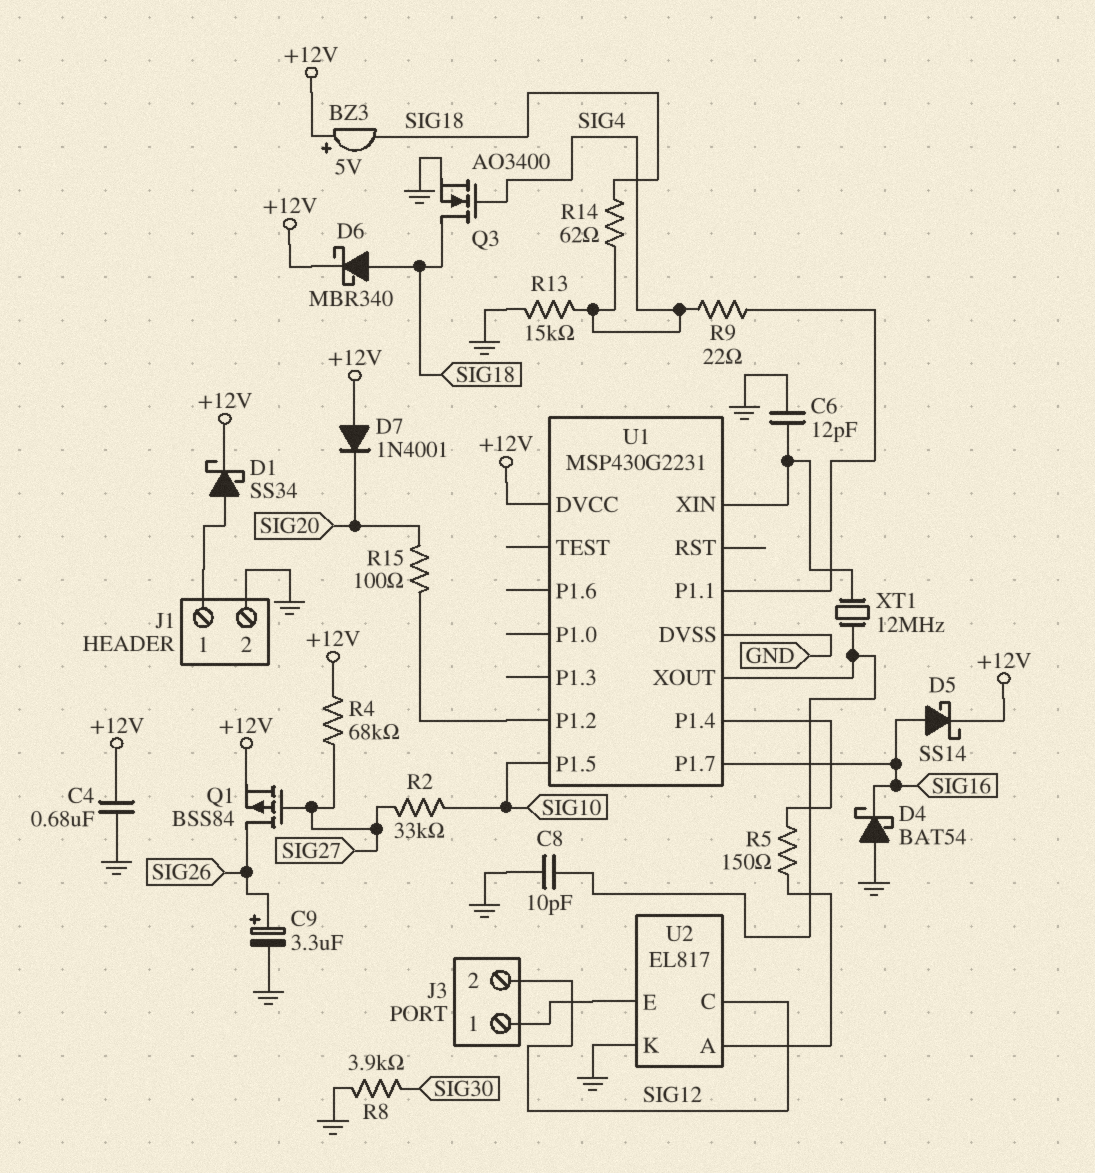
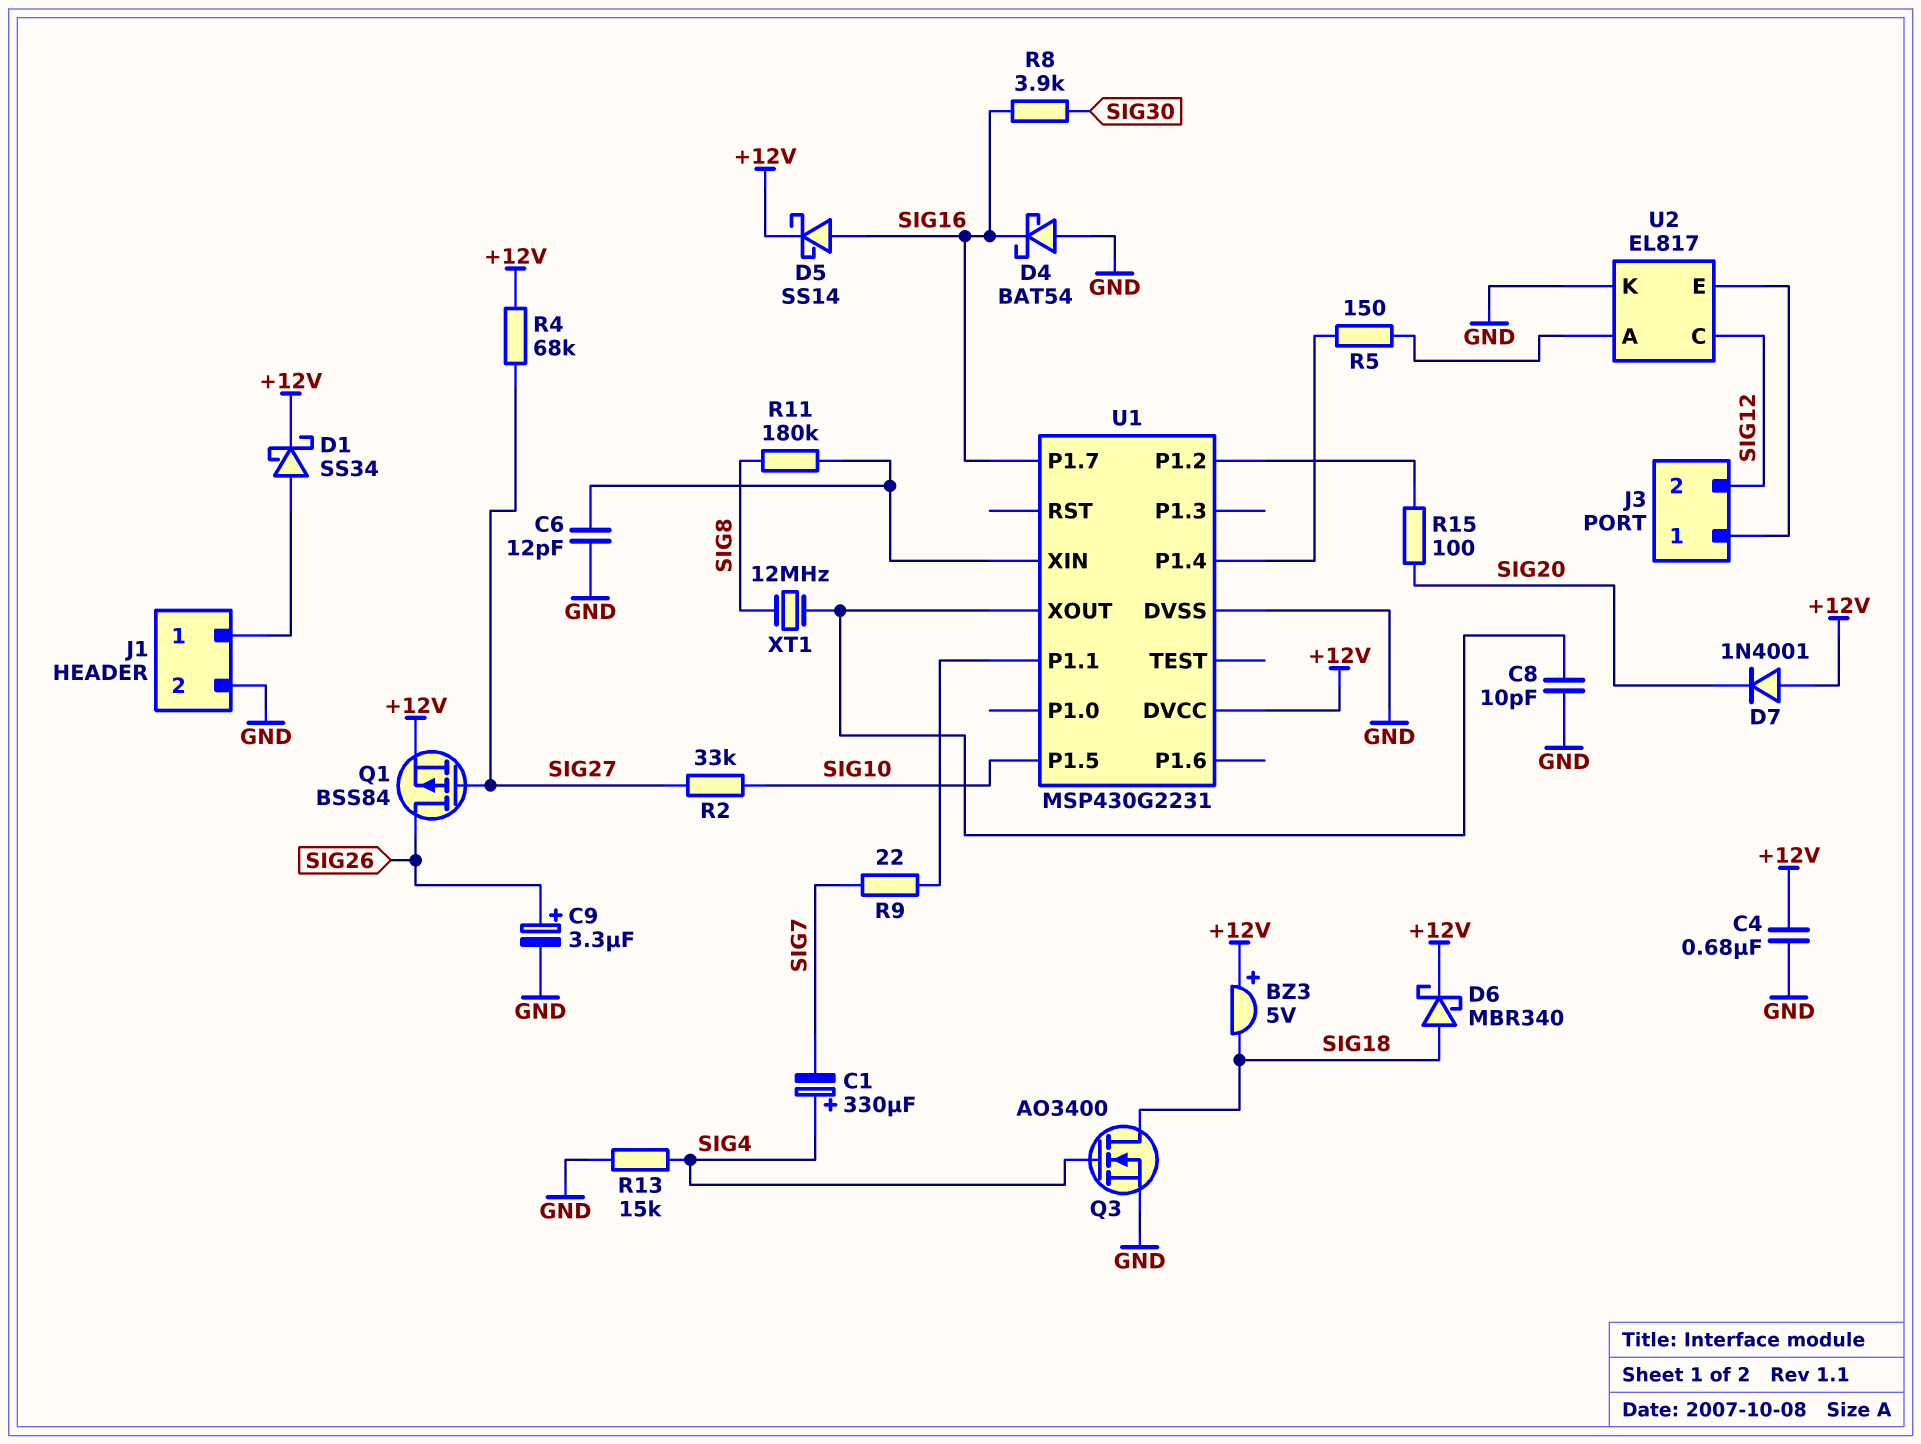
C1: none -> 330uF (plus SIG4, minus SIG7)
R8: 3.9k (GND, SIG30) -> 3.9k (SIG16, SIG30)
R9: 22 (SIG4, U1/P1.1) -> 22 (SIG7, U1/P1.1)
R11: none -> 180k (SIG8, U1/XIN)
R14: 62 (SIG4, SIG18) -> none
XT1: 12MHz (U1/XIN, U1/XOUT) -> 12MHz (SIG8, U1/XOUT)

